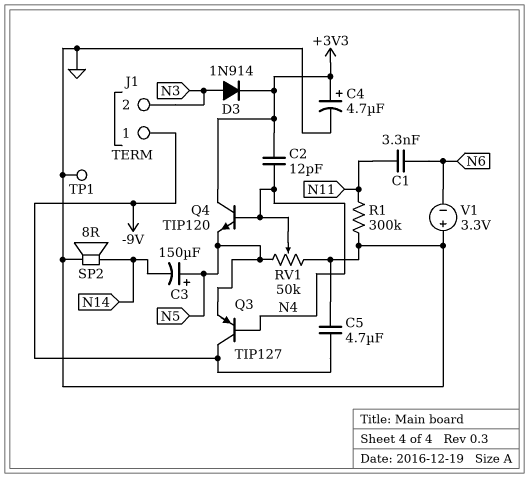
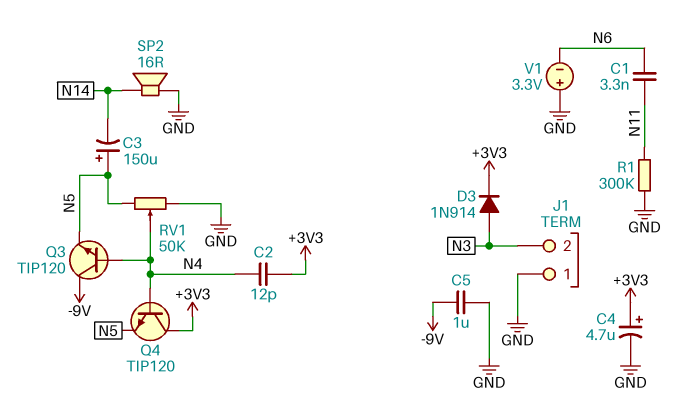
C5: 4.7uF (-9V, GND) -> 1uF (-9V, GND)
J1 pin 1: -9V -> GND
Q3: PNP TIP127 (B N4, C -9V, E N5) -> NPN TIP120 (B N4, C -9V, E N5)
SP2: speaker 8R (GND, N14) -> speaker 16R (GND, N14)
TP1: test point (GND) -> none

